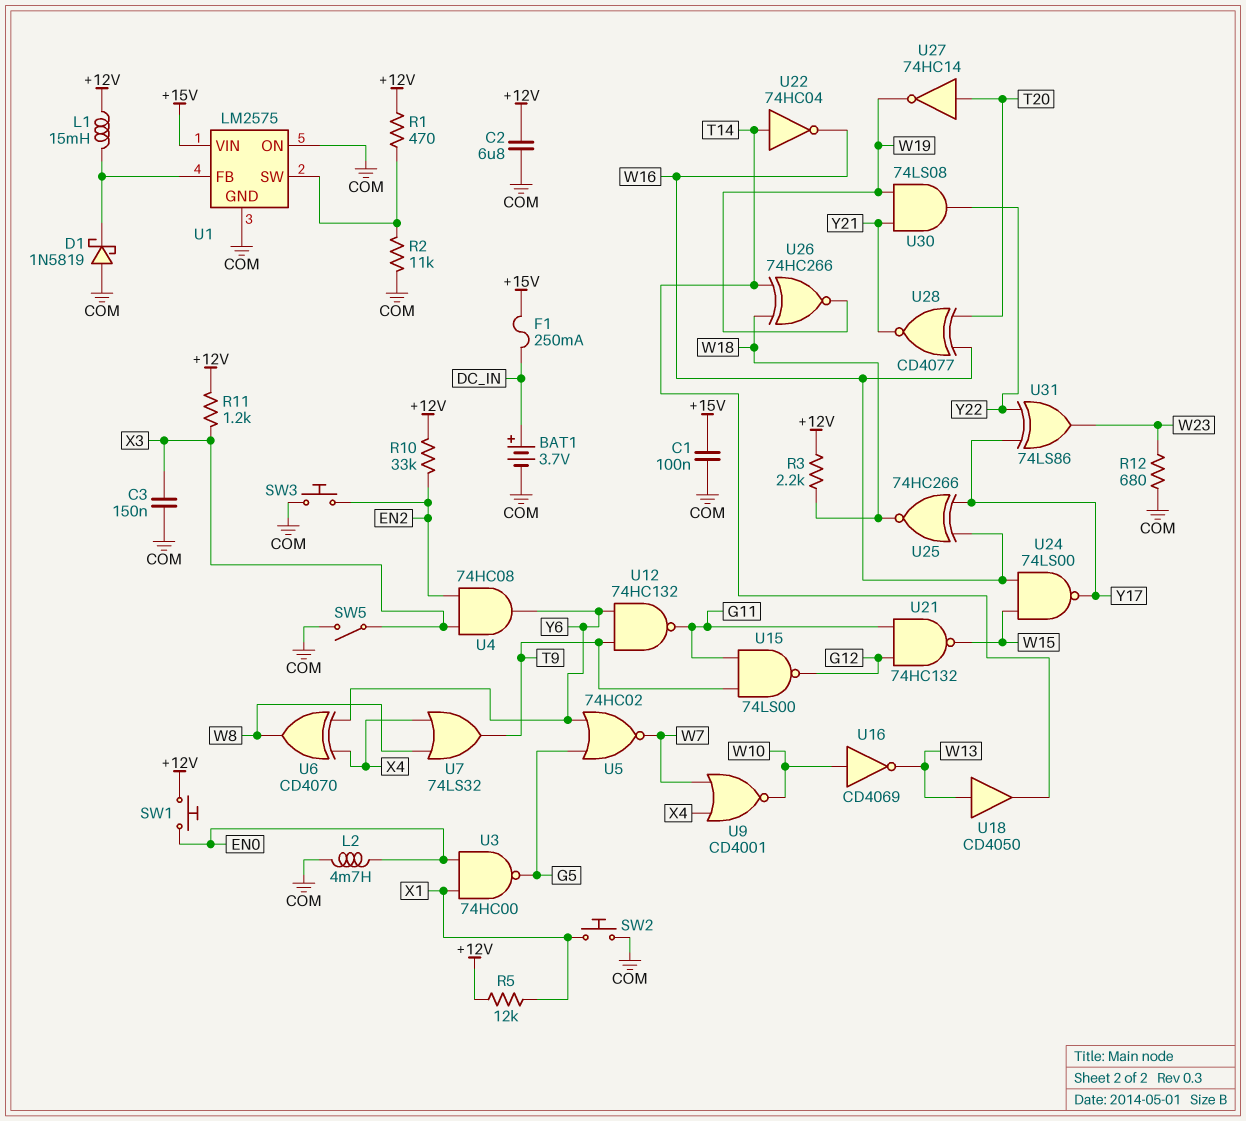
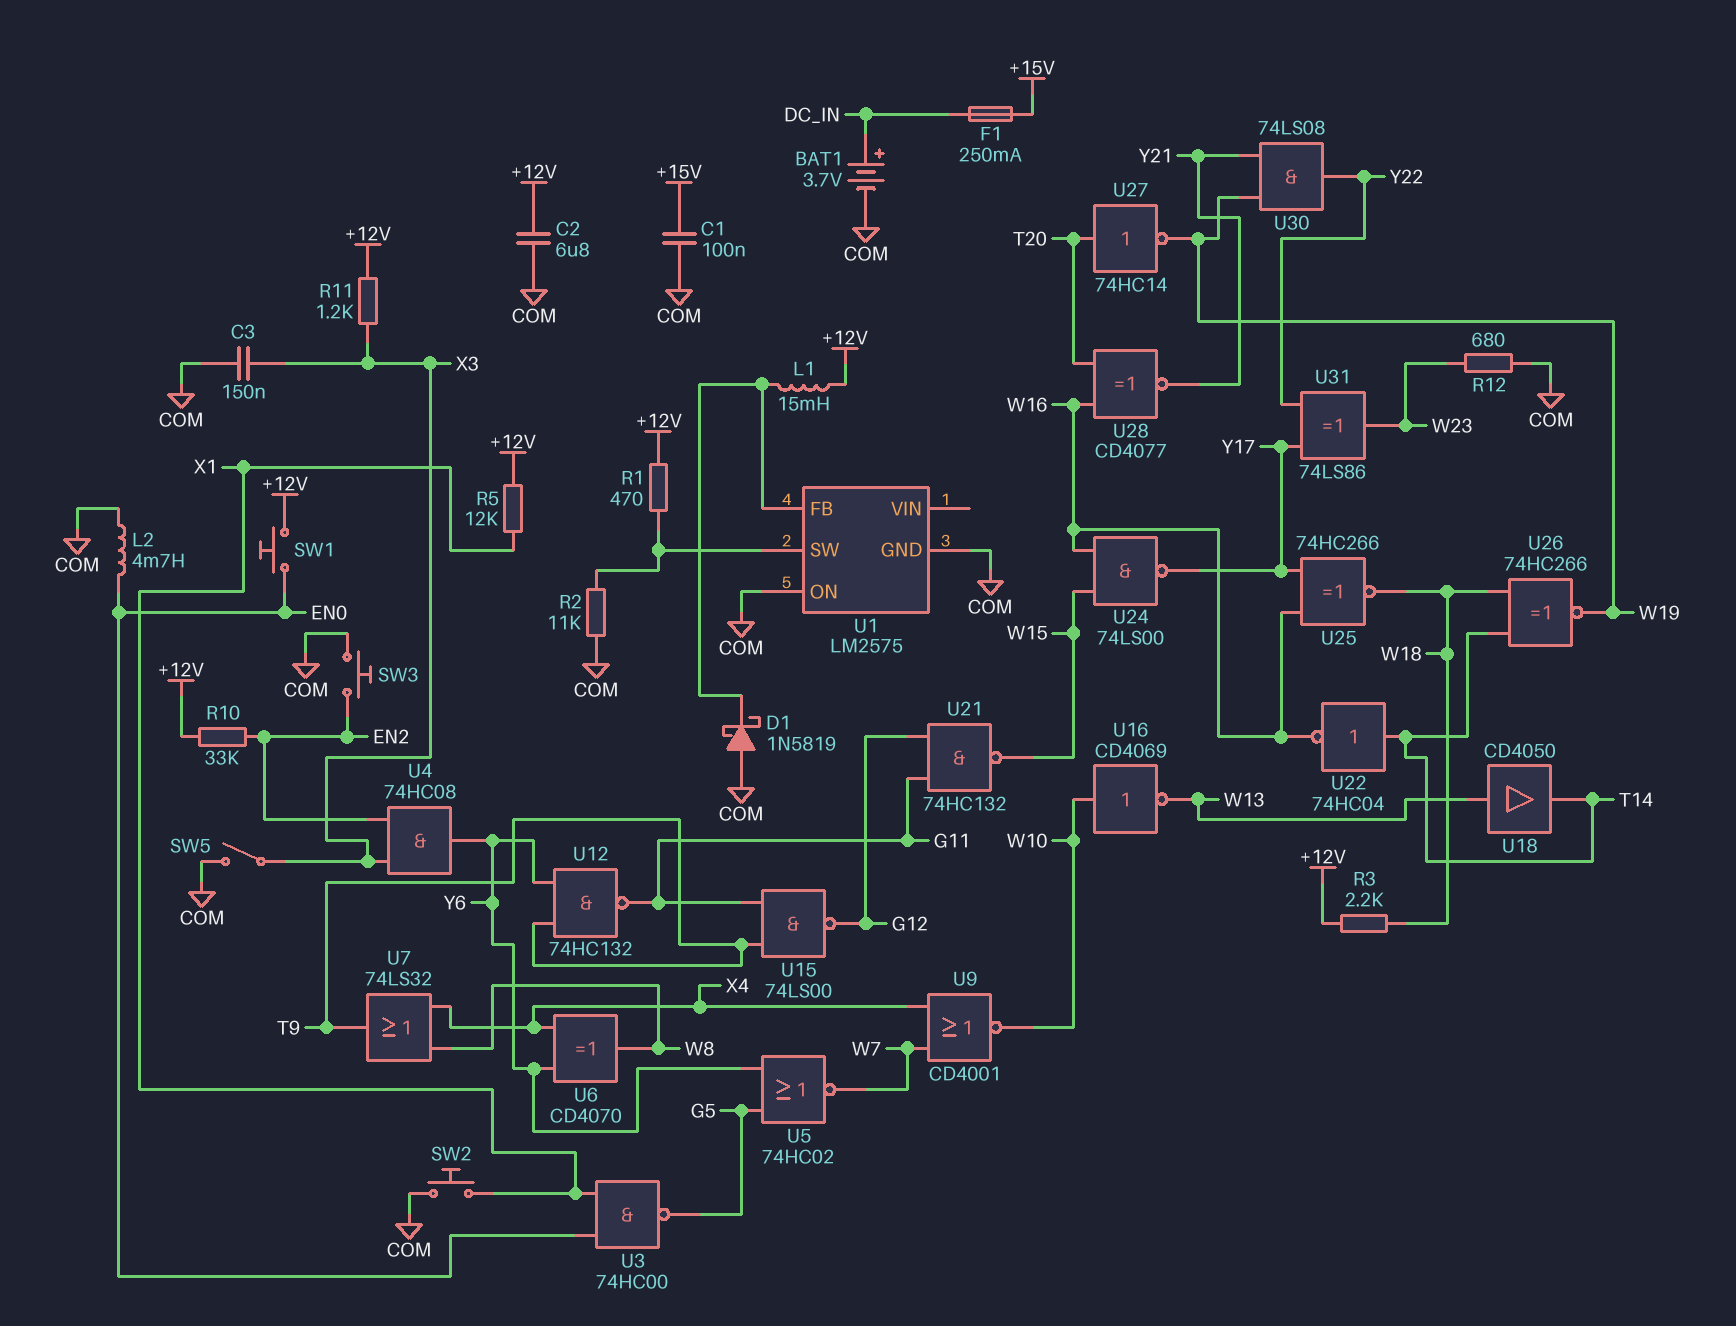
U1 pin VIN: +15V -> none

